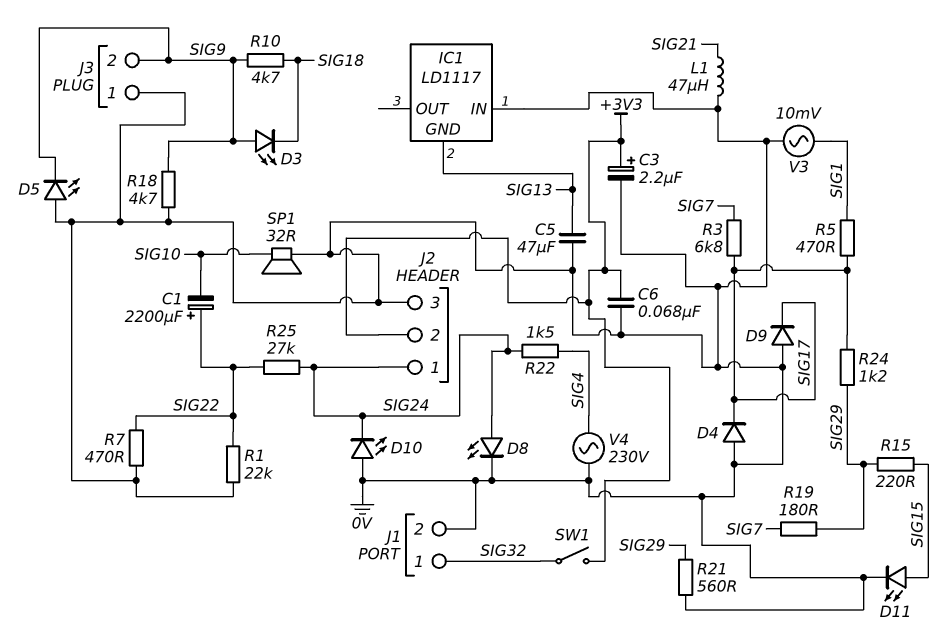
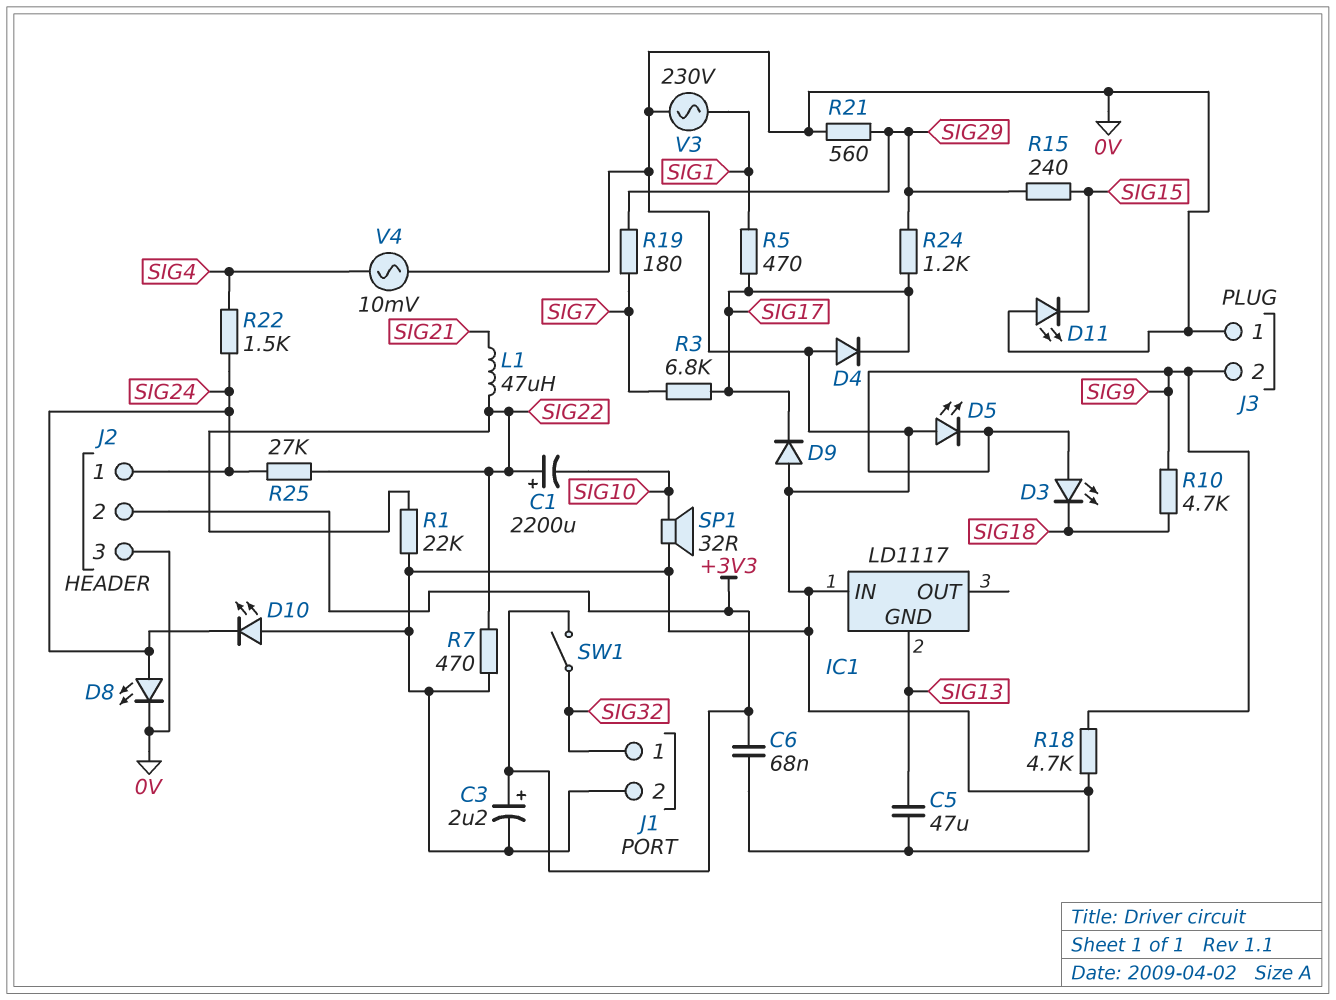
D11: LED (A SIG15, K 0V) -> LED (A 0V, K SIG15)
L1: 47uH (0V, SIG21) -> 47uH (SIG21, SIG22)
R15: 220 (SIG15, SIG29) -> 240 (SIG15, SIG29)
V3: AC 10mV (0V, SIG1) -> AC 230V (0V, SIG1)
V4: AC 230V (0V, SIG4) -> AC 10mV (0V, SIG4)

